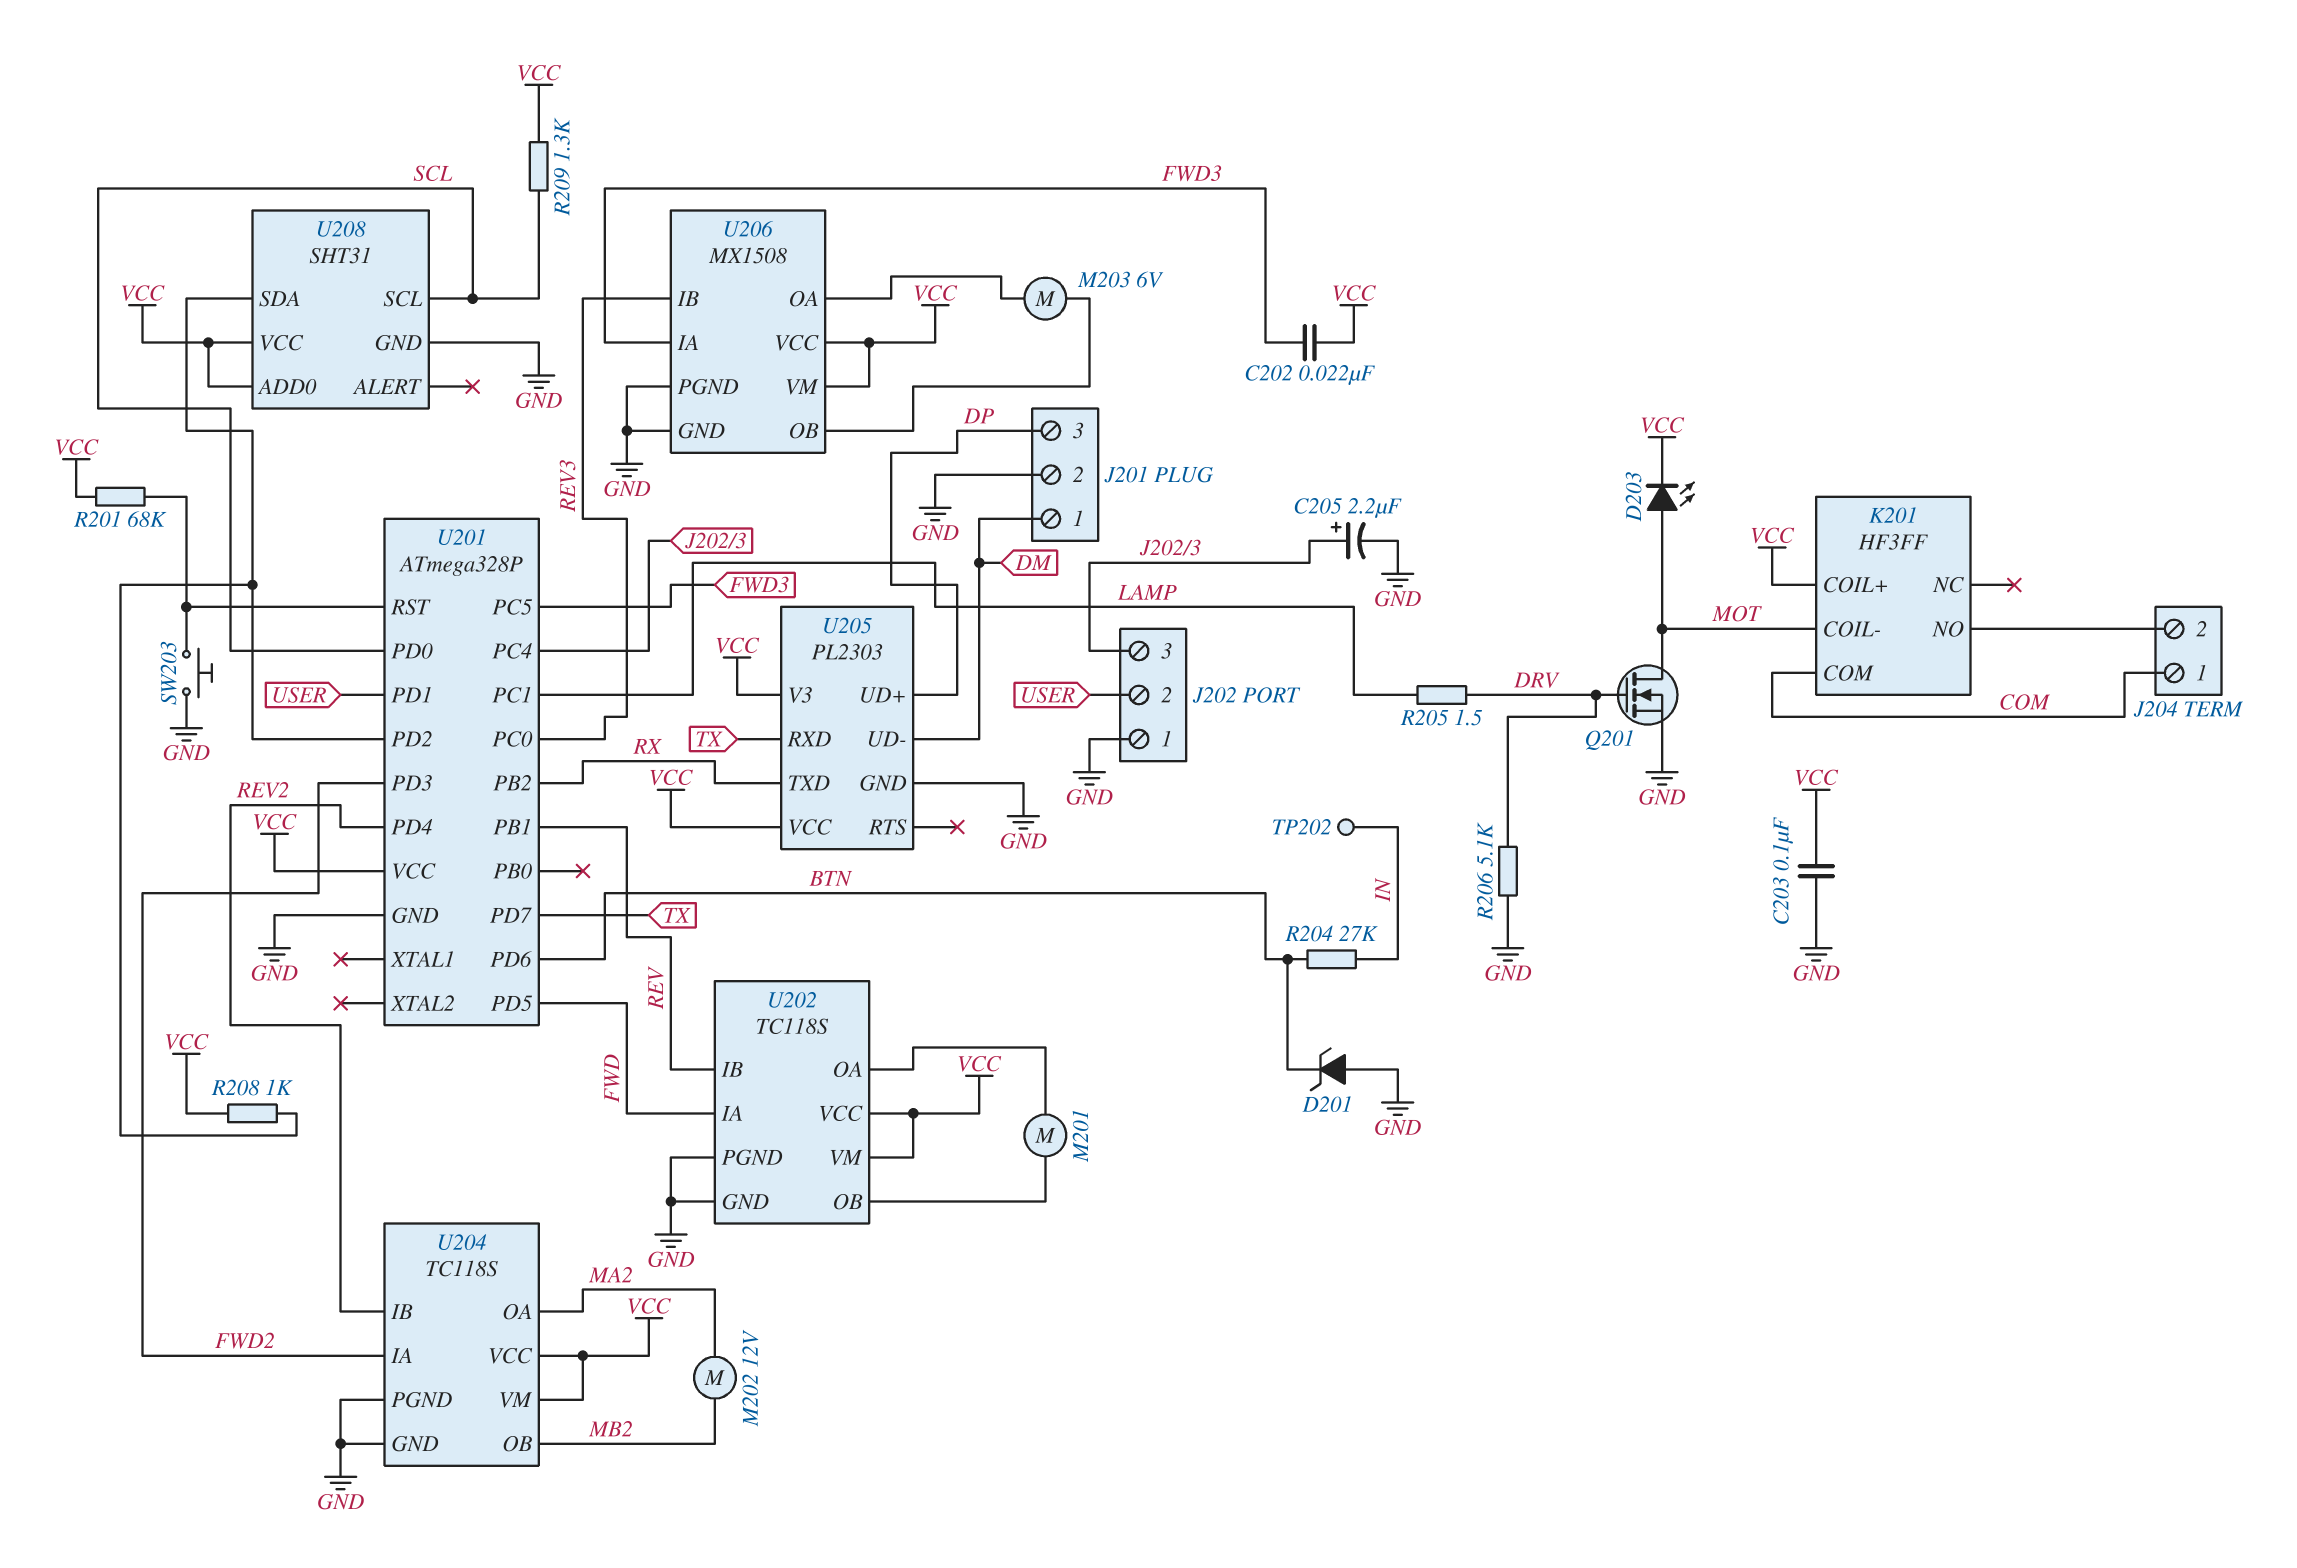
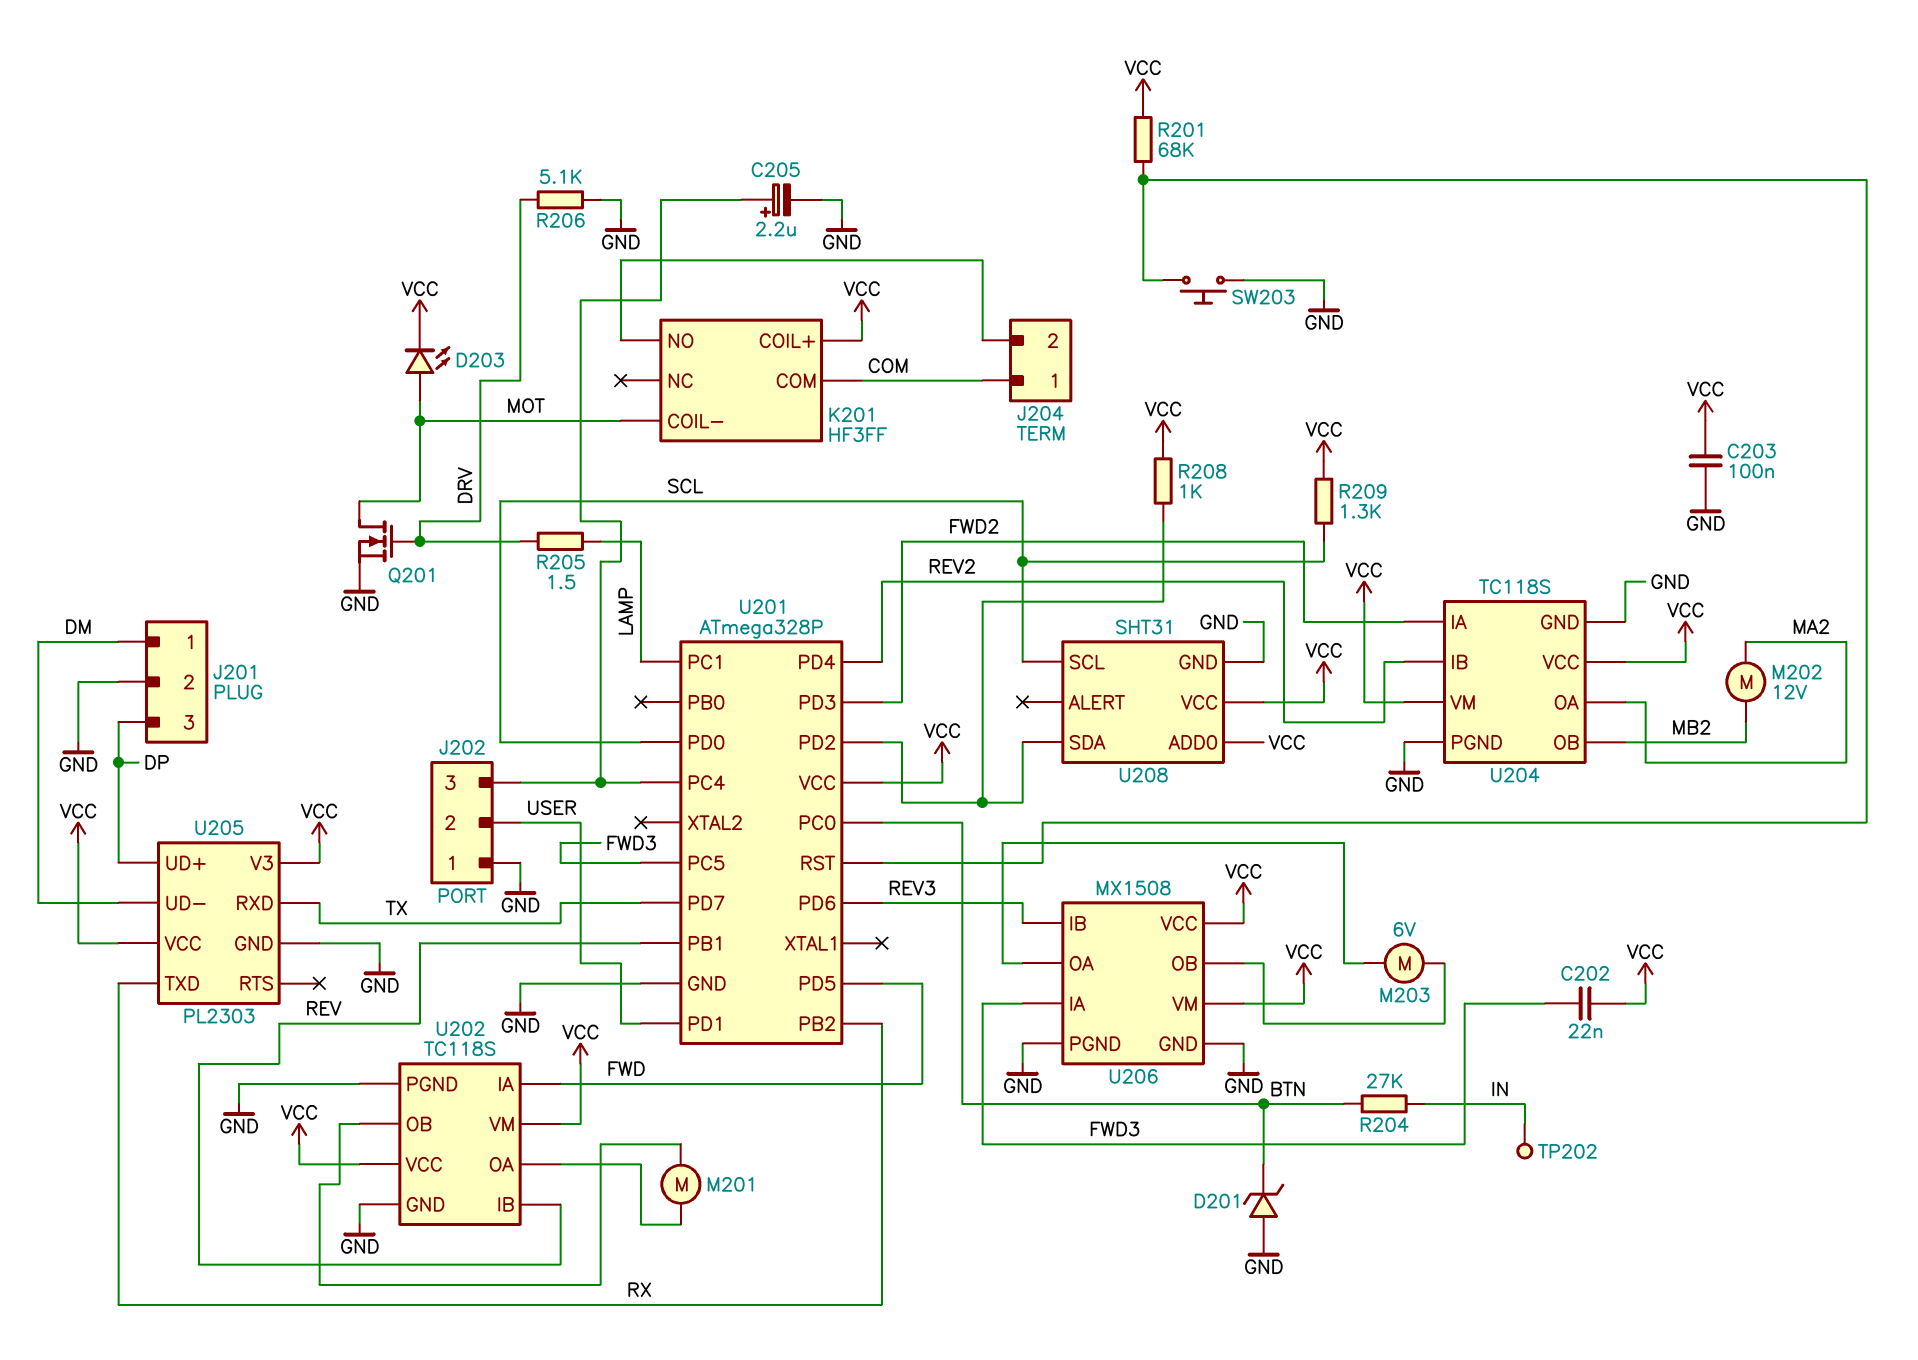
U201 pin PC0: REV3 -> BTN
U201 pin PD6: BTN -> REV3

